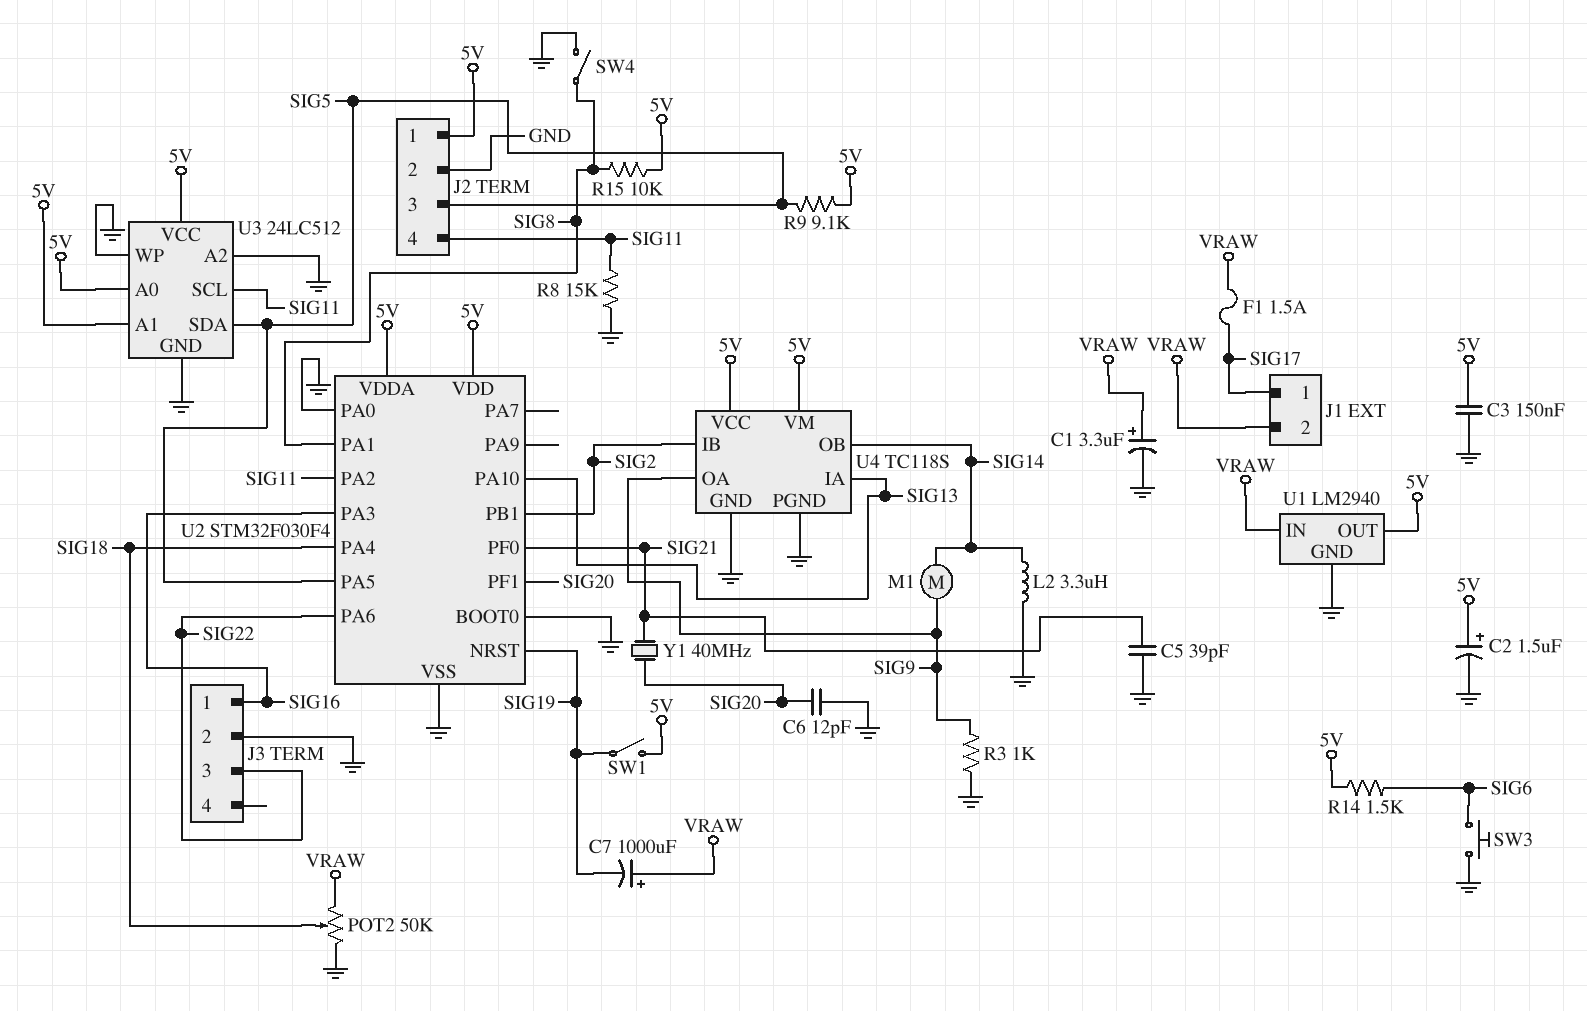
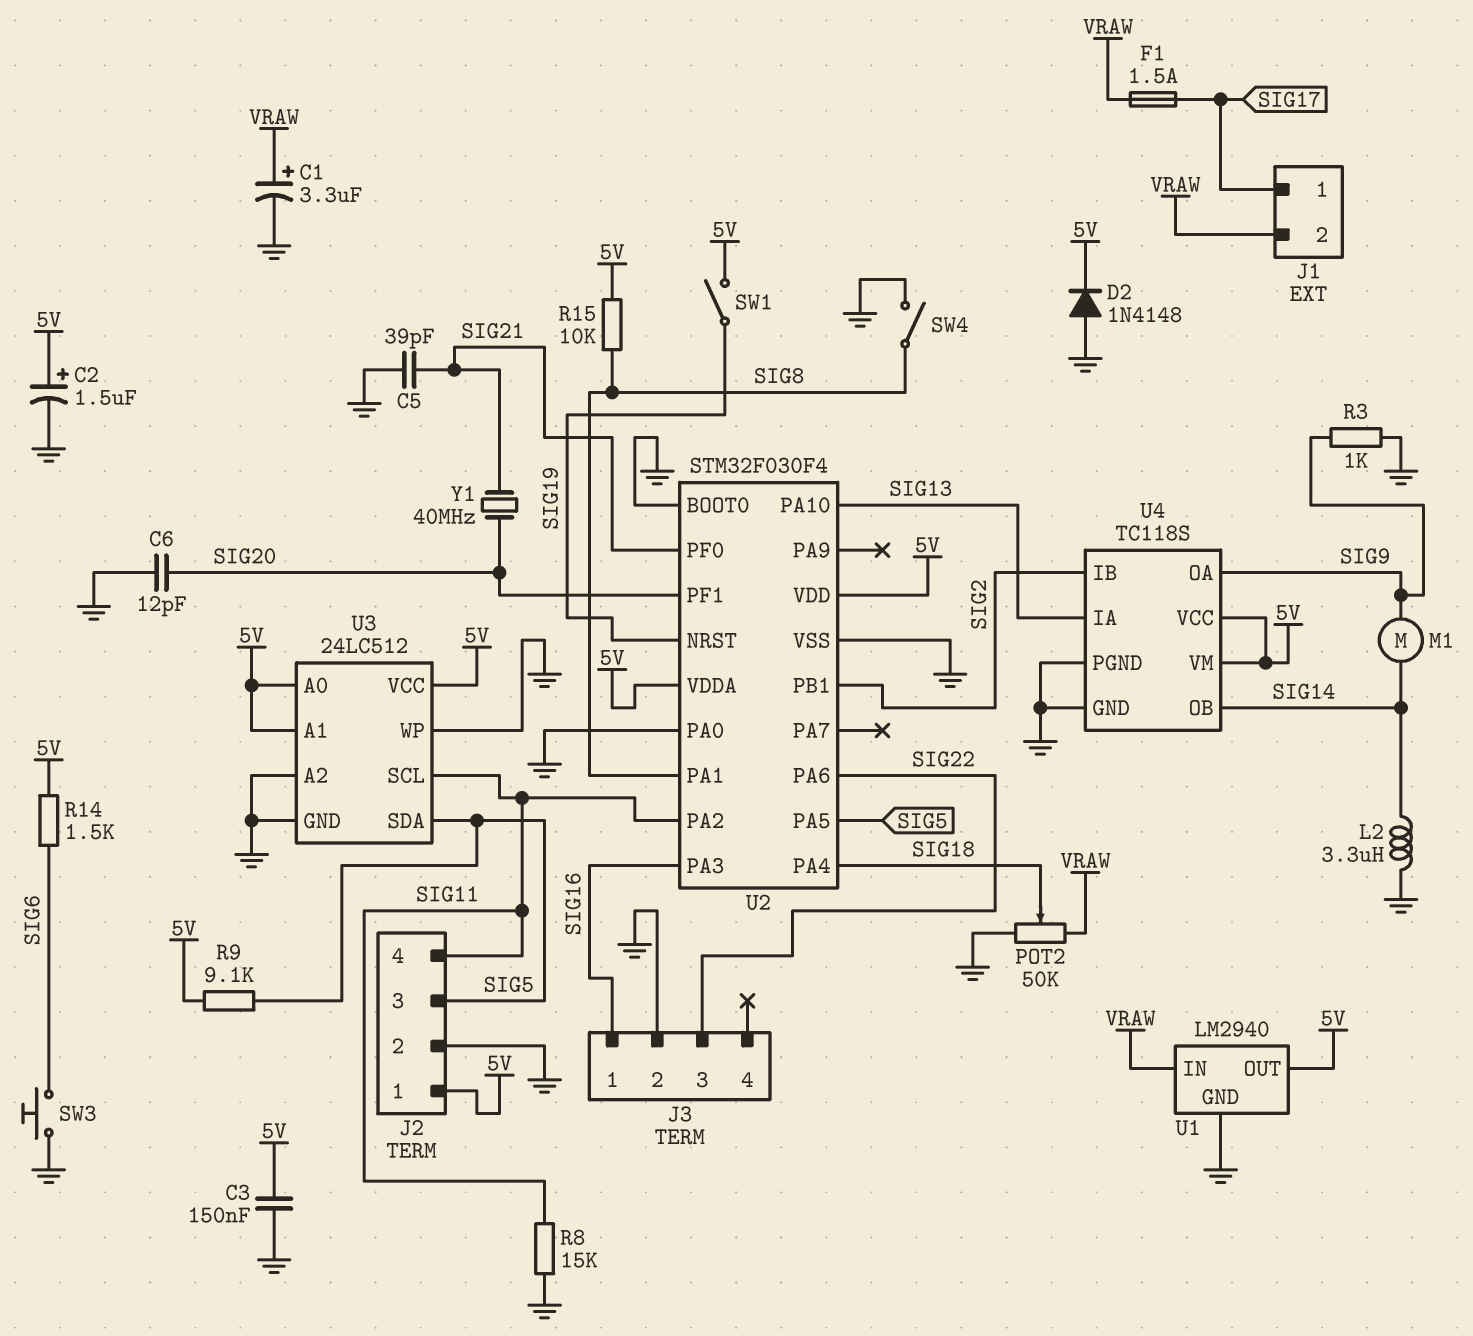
C7: 1000uF (plus VRAW, minus SIG19) -> none
D2: none -> diode 1N4148 (A GND, K 5V)

